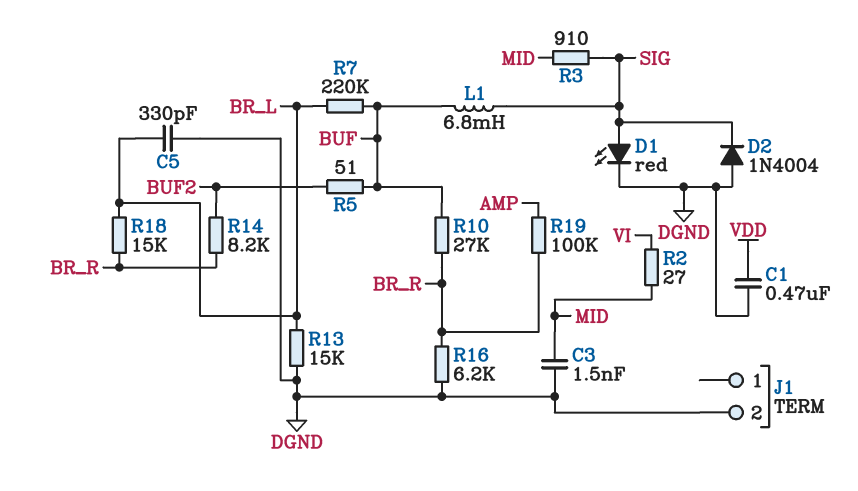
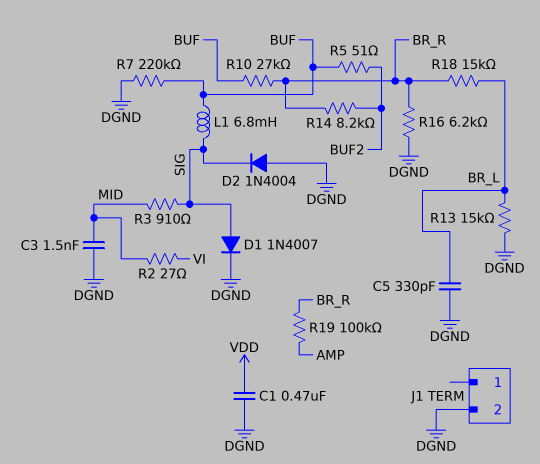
D1: LED red (A SIG, K DGND) -> diode 1N4007 (A SIG, K DGND)
R7: 220k (BR_L, BUF) -> 220k (BUF, DGND)

